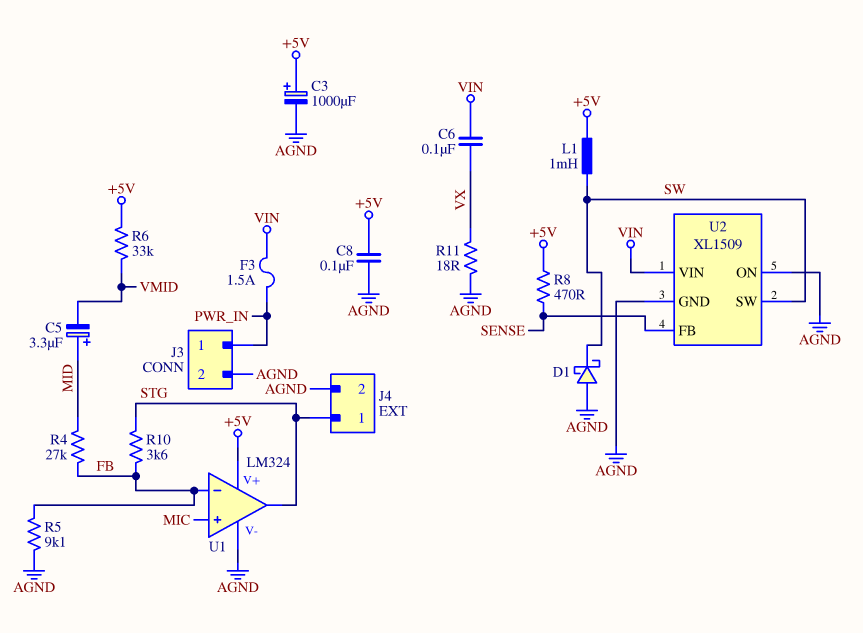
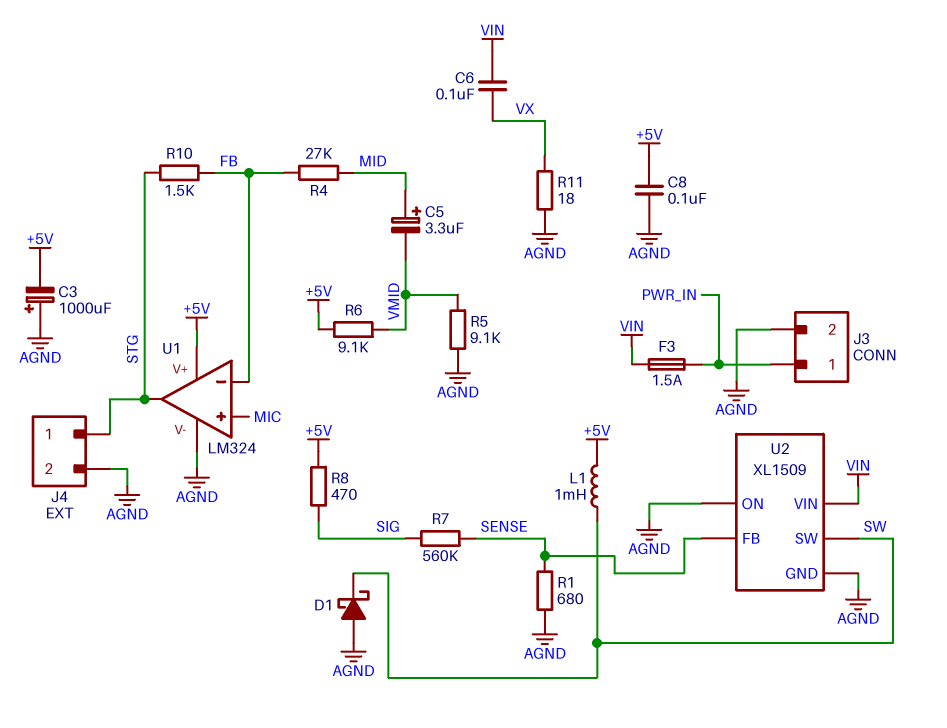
C3: 1000uF (plus +5V, minus AGND) -> 1000uF (plus AGND, minus +5V)
R1: none -> 680 (AGND, SENSE)
R5: 9.1k (AGND, FB) -> 9.1k (AGND, VMID)
R6: 33k (+5V, VMID) -> 9.1k (+5V, VMID)
R7: none -> 560k (SENSE, SIG)
R8: 470 (+5V, SENSE) -> 470 (+5V, SIG)
R10: 3.6k (FB, STG) -> 1.5k (FB, STG)

